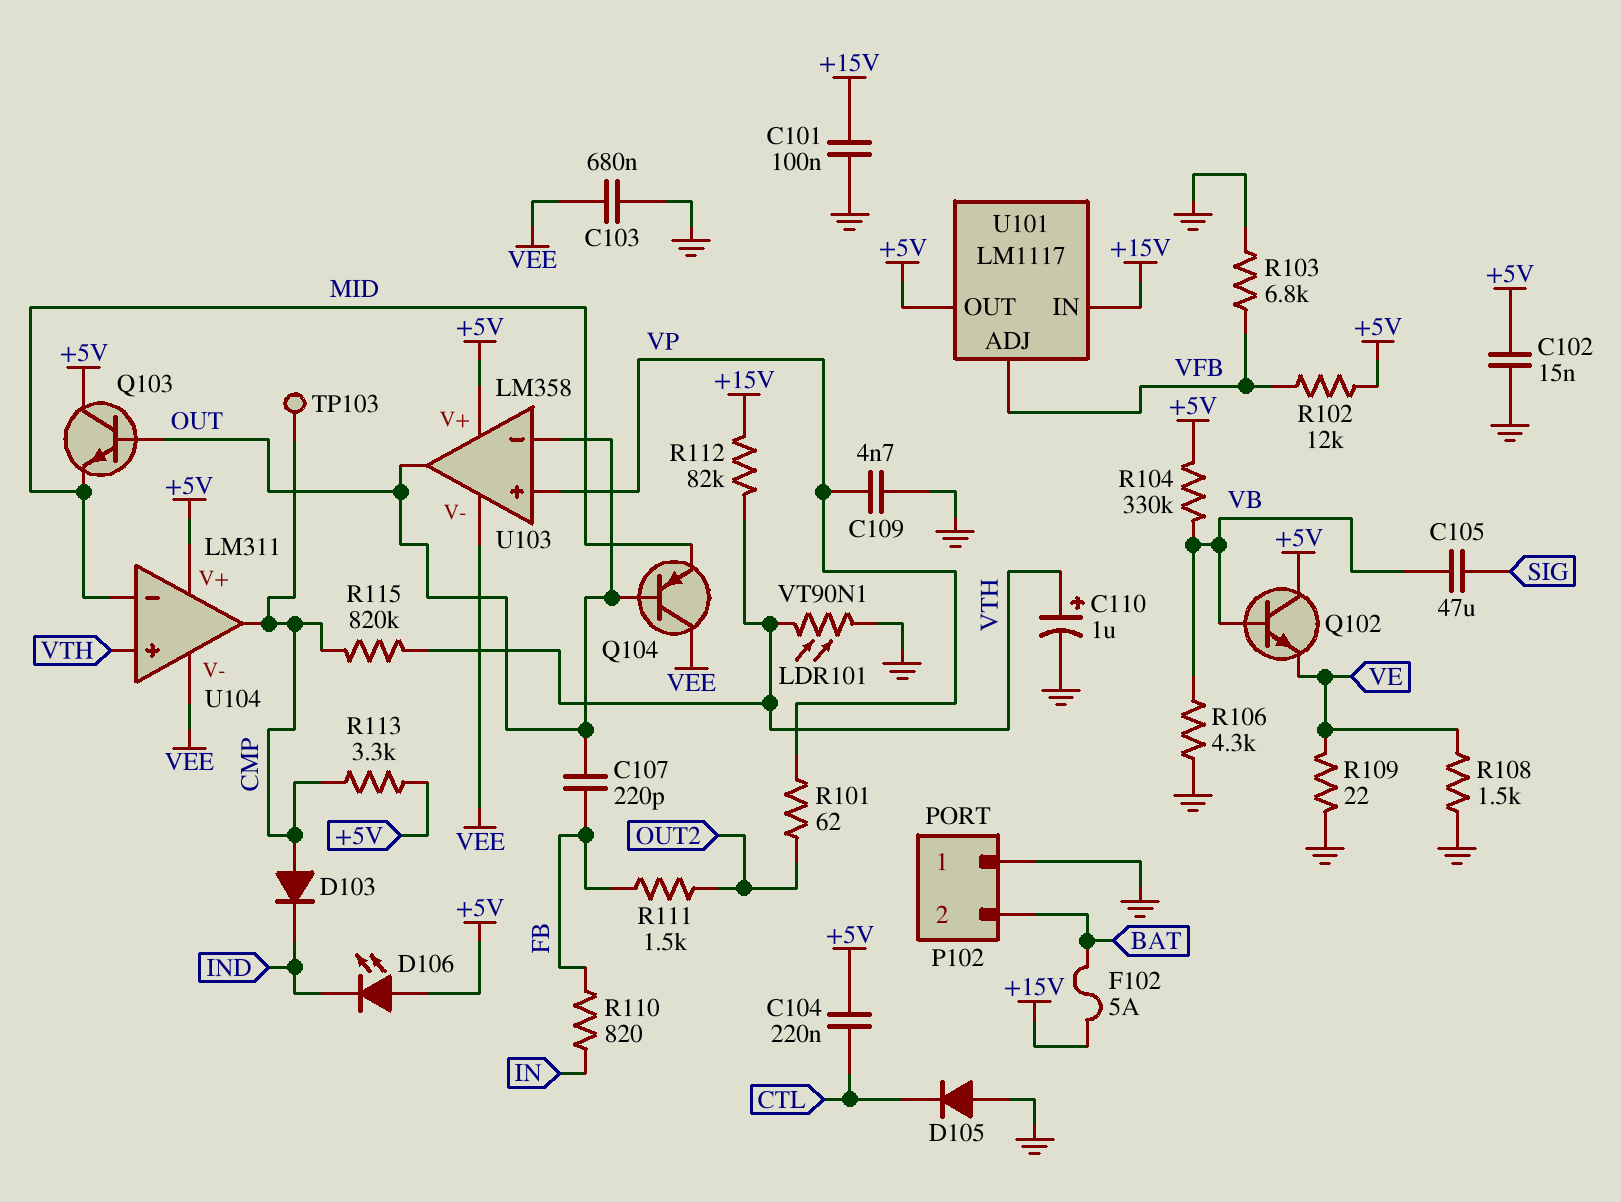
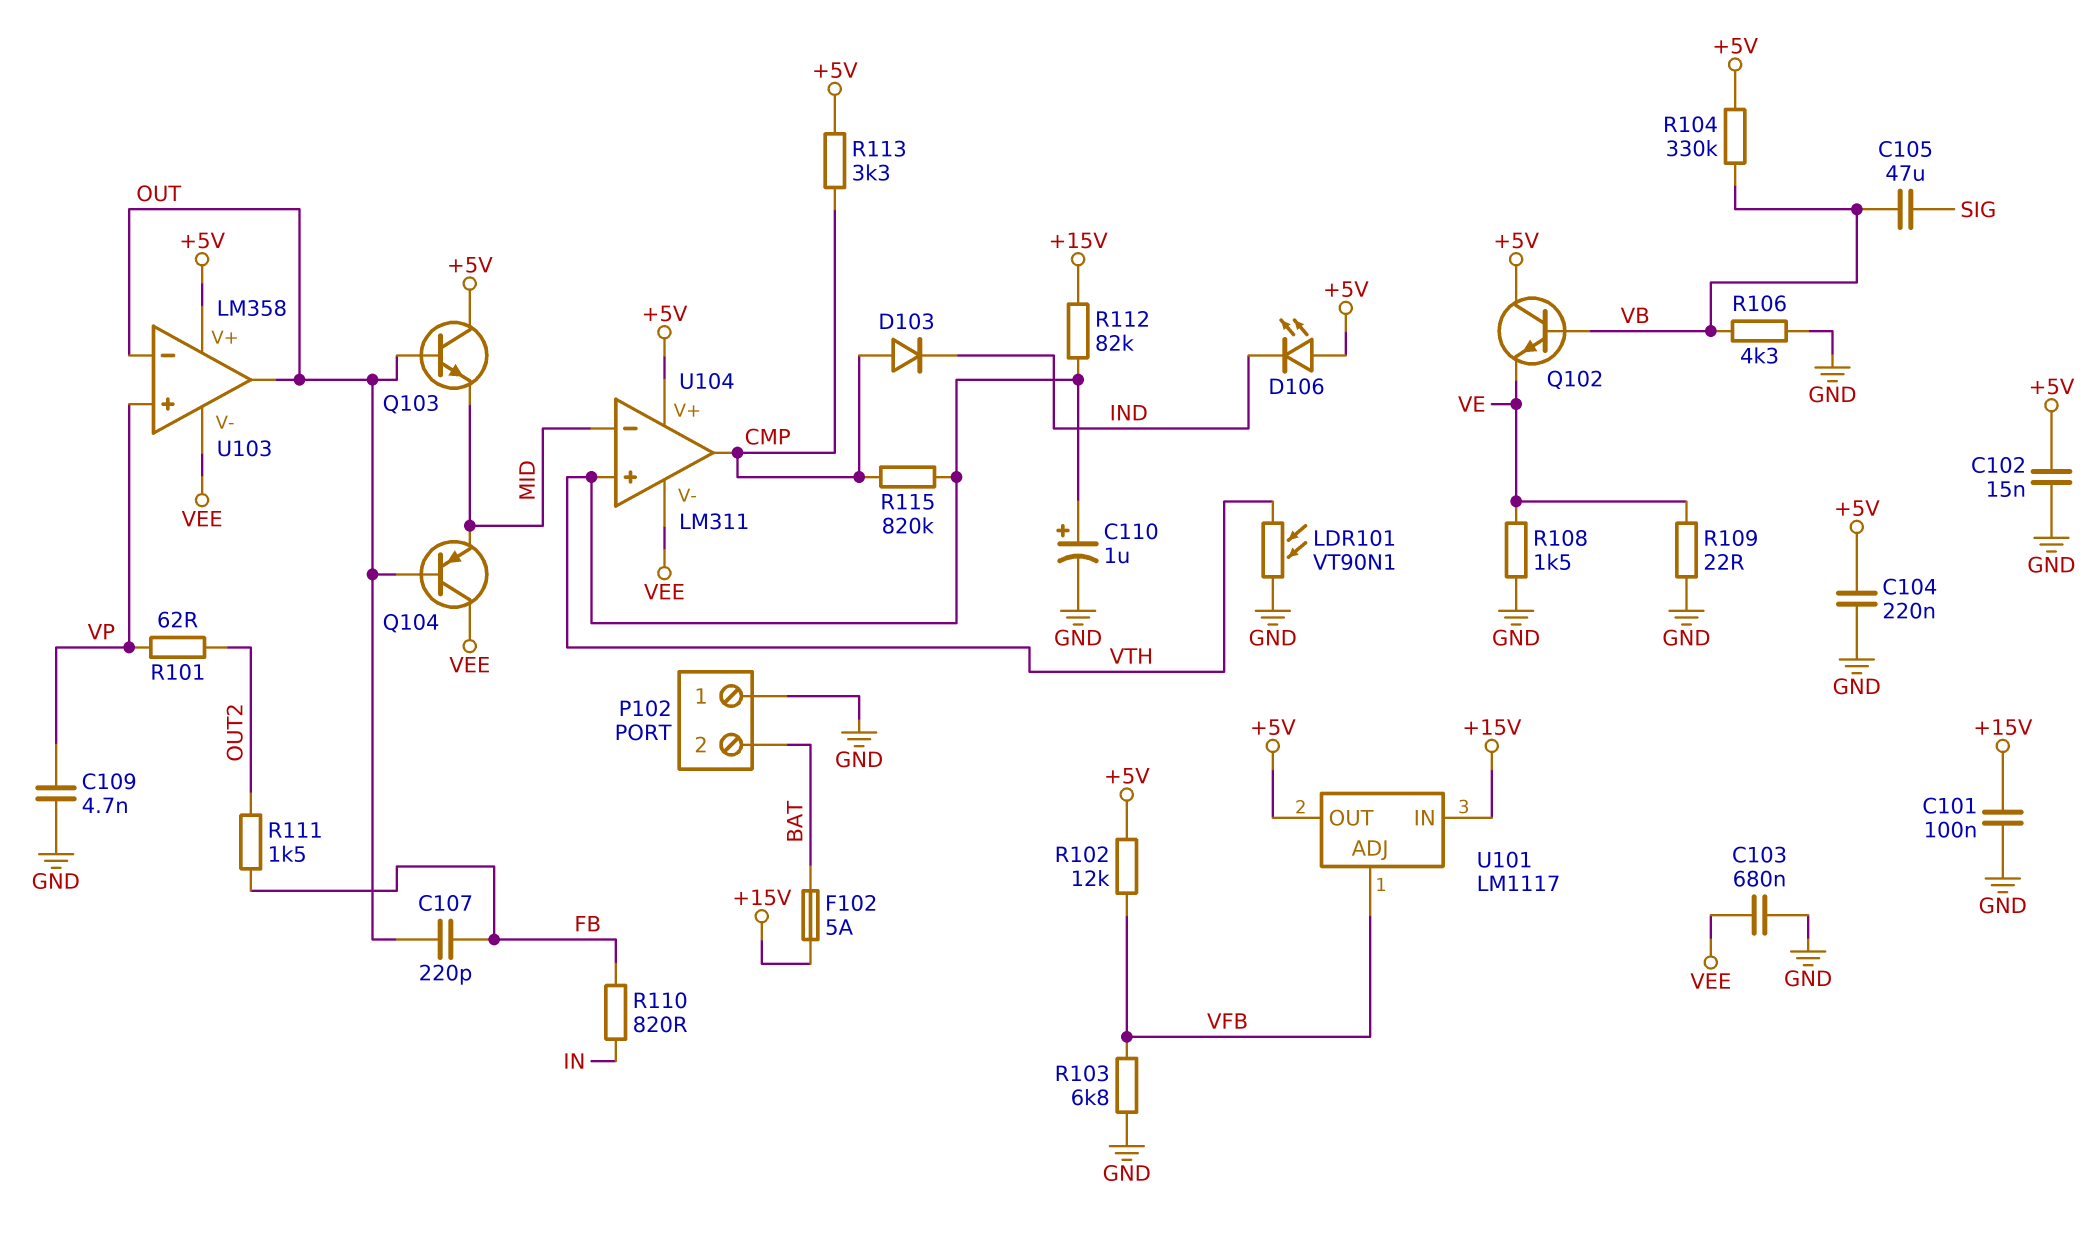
C104: 220nF (+5V, CTL) -> 220nF (+5V, GND)
D105: diode (A GND, K CTL) -> none
TP103: test point (CMP) -> none

